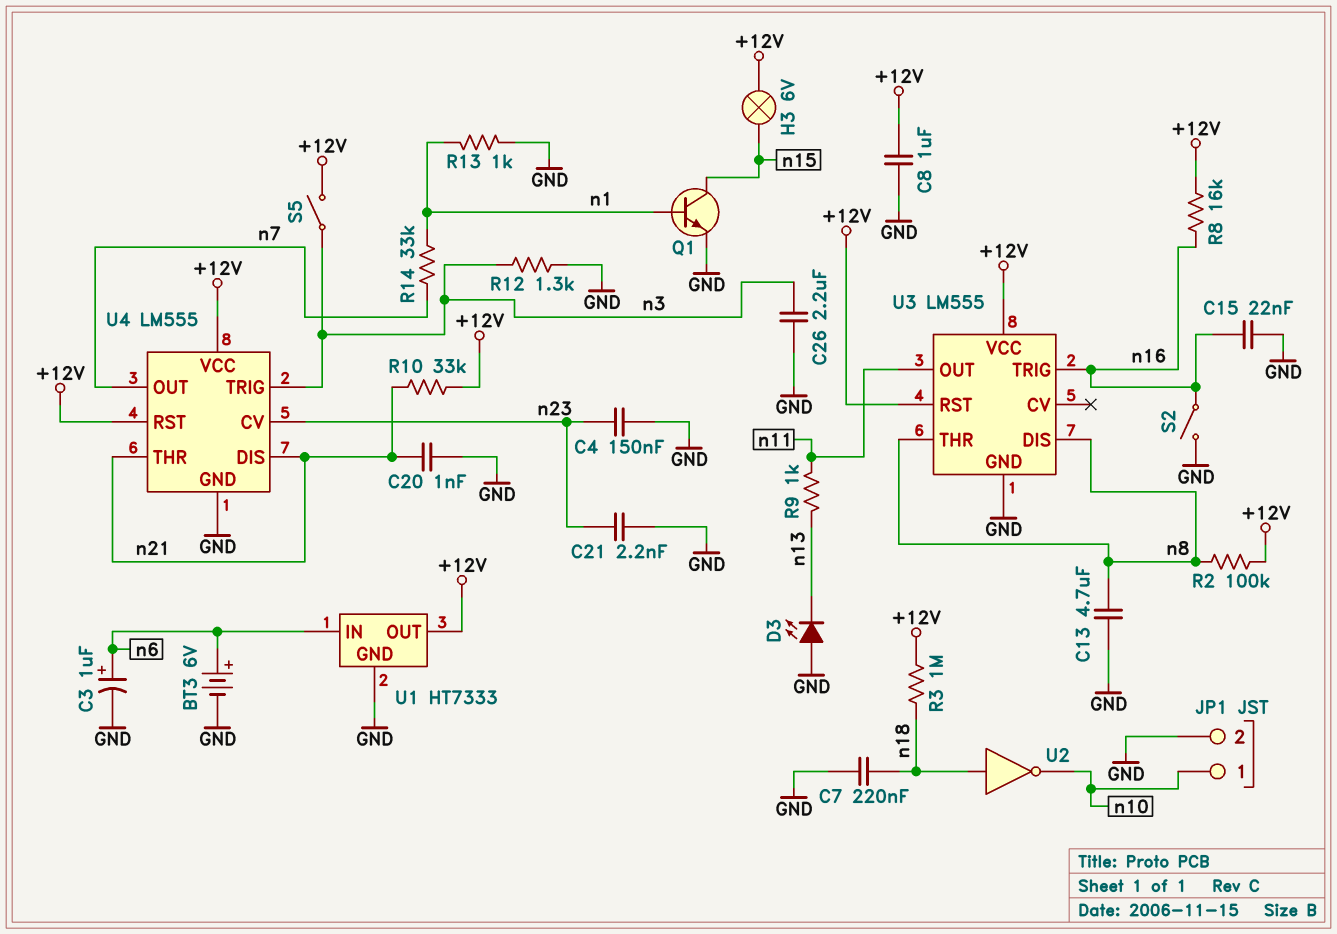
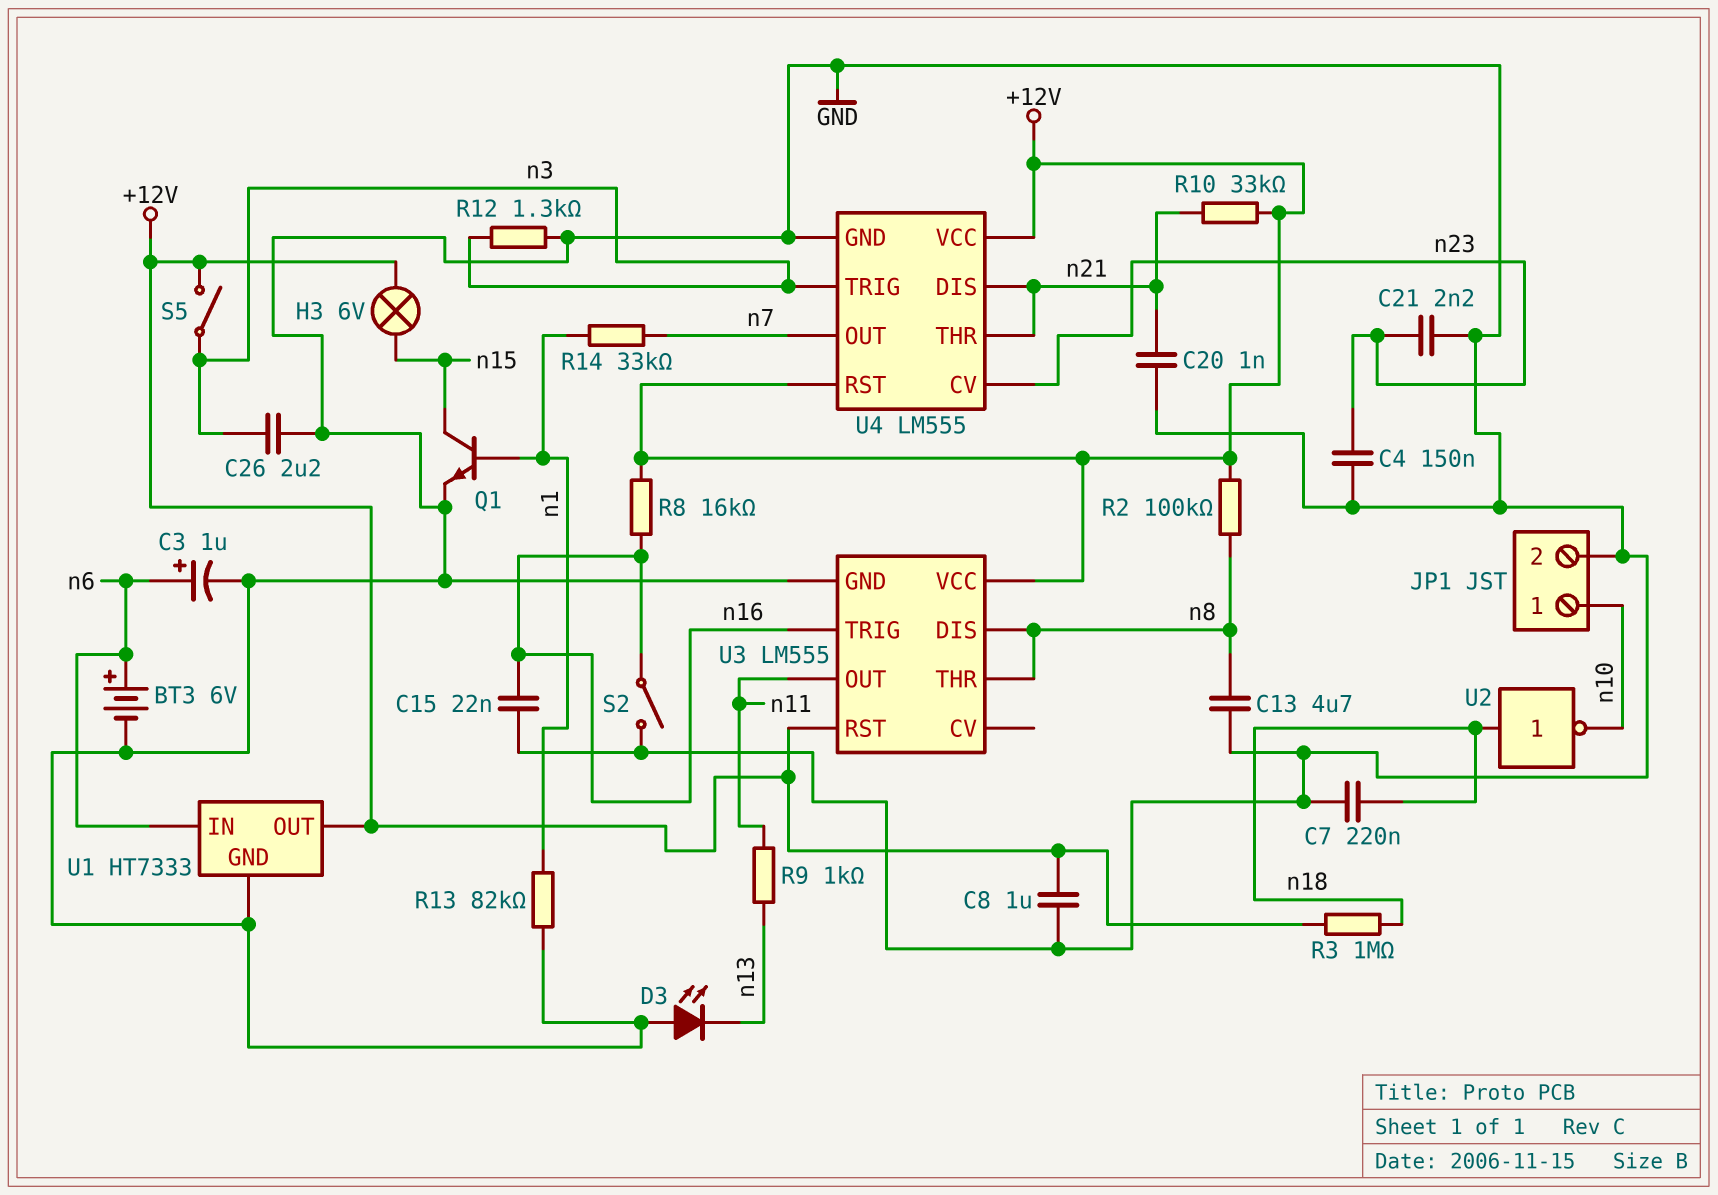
R13: 1k (GND, n1) -> 82k (GND, n1)

